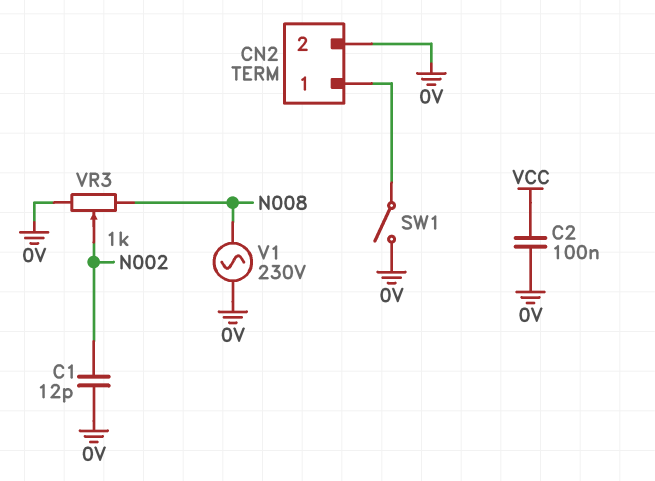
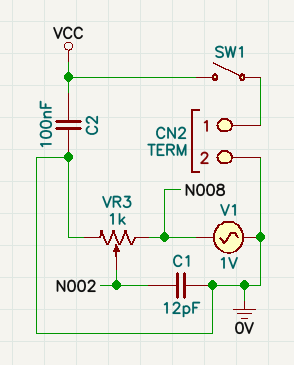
SW1: switch (0V, CN2/1) -> switch (CN2/1, VCC)
V1: AC 230V (0V, N008) -> AC 1V (0V, N008)

